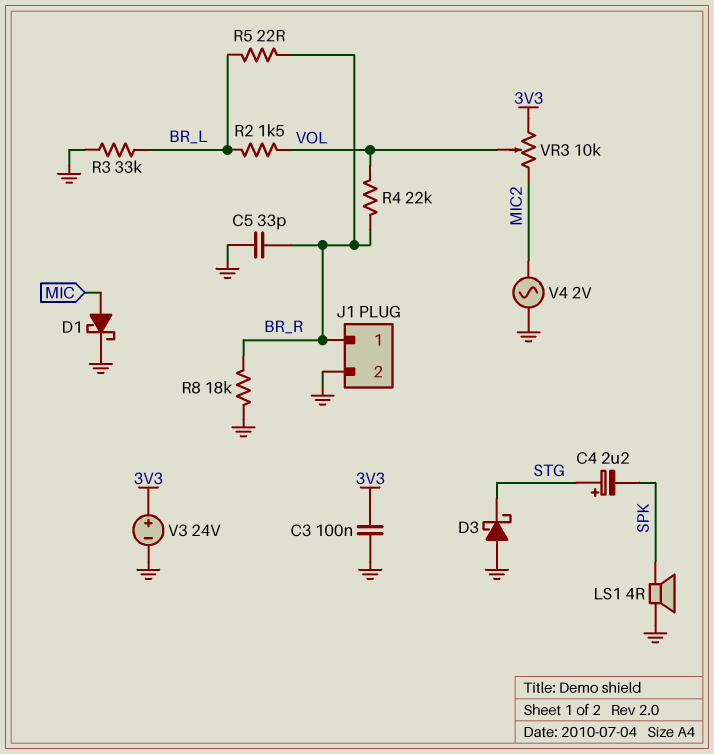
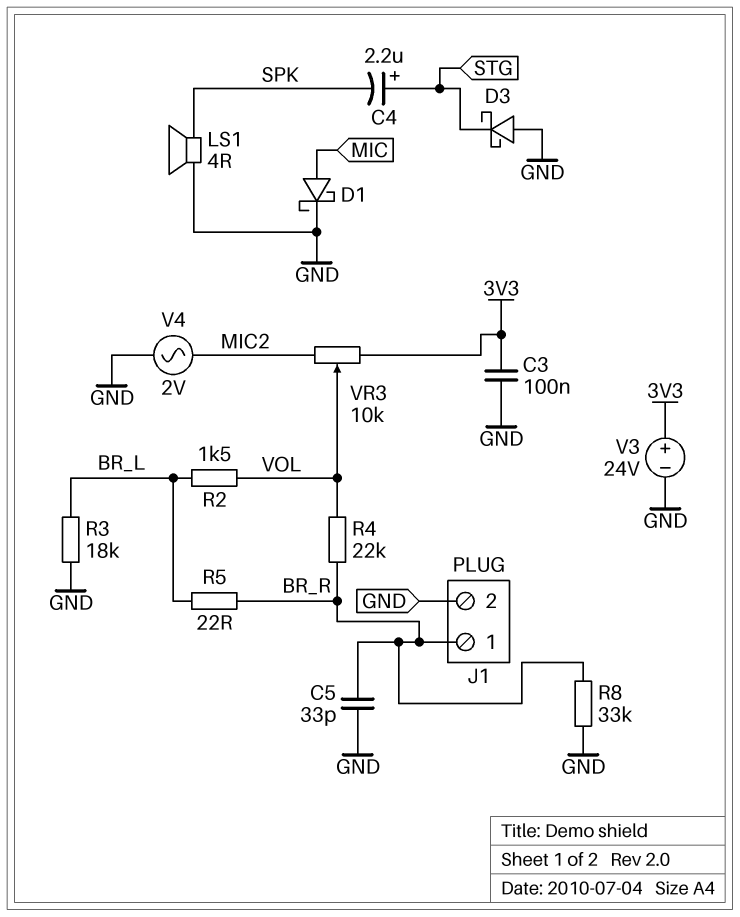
R3: 33k (BR_L, GND) -> 18k (BR_L, GND)
R8: 18k (BR_R, GND) -> 33k (BR_R, GND)

